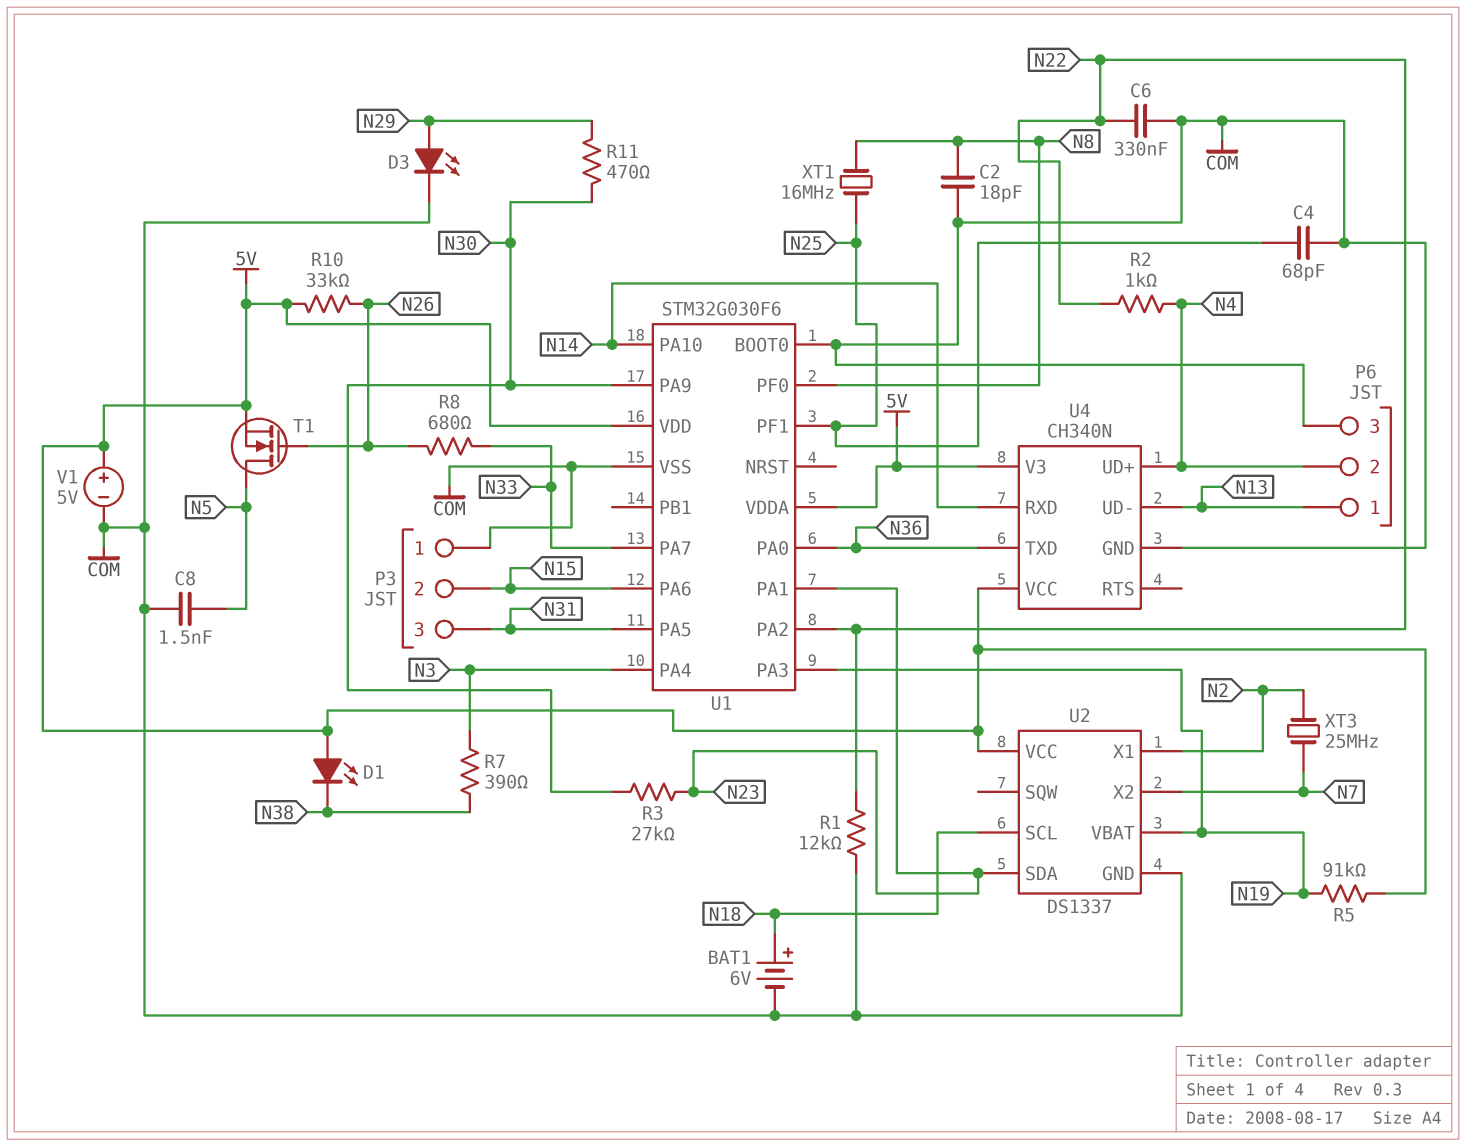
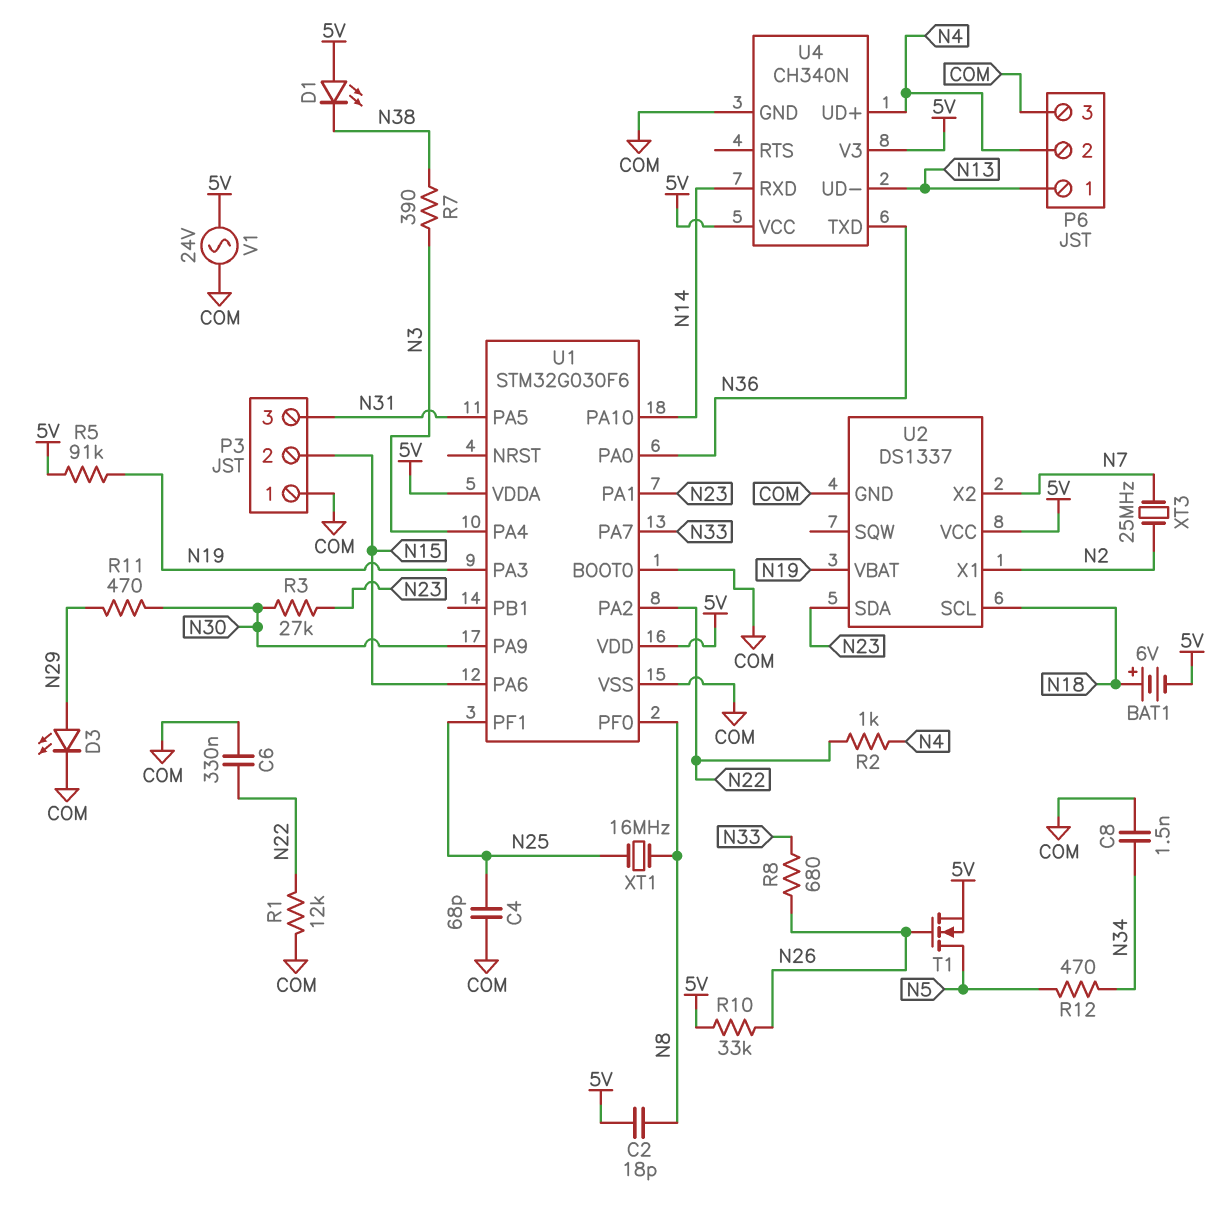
BAT1: 6V (plus N18, minus COM) -> 6V (plus N18, minus 5V)
C2: 18pF (COM, N8) -> 18pF (5V, N8)
C8: 1.5nF (COM, N5) -> 1.5nF (COM, N34)
R12: none -> 470 (N5, N34)
V1: 5V (plus 5V, minus COM) -> AC 24V (5V, COM)

